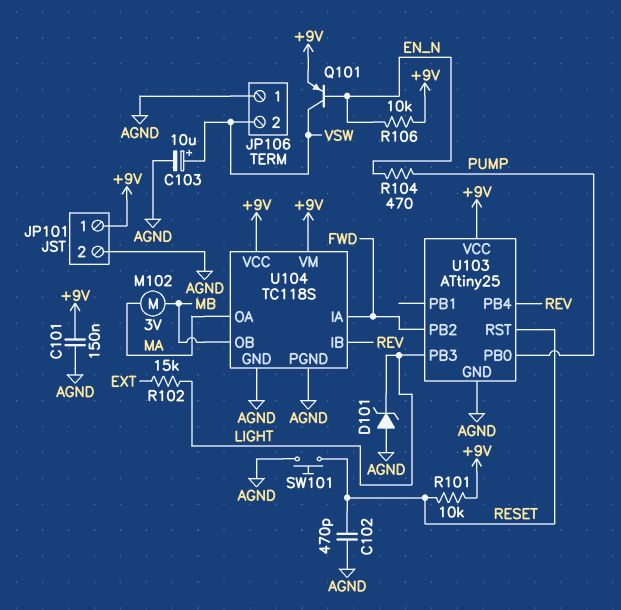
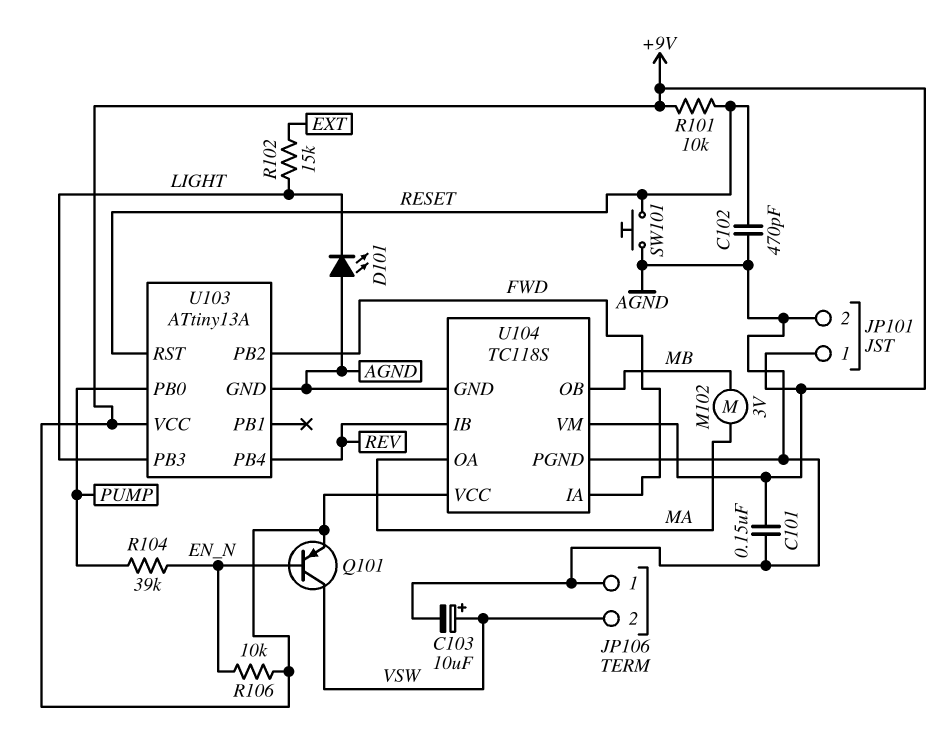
D101: zener (A AGND, K LIGHT) -> LED (A AGND, K LIGHT)
R104: 470 (EN_N, PUMP) -> 39k (EN_N, PUMP)
U103: ATtiny25 -> ATtiny13A

